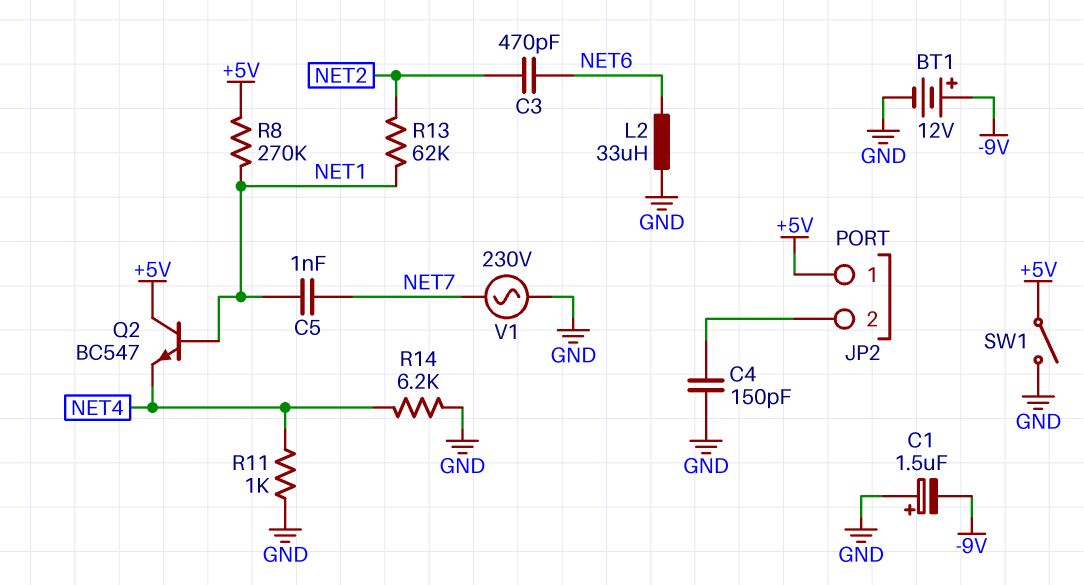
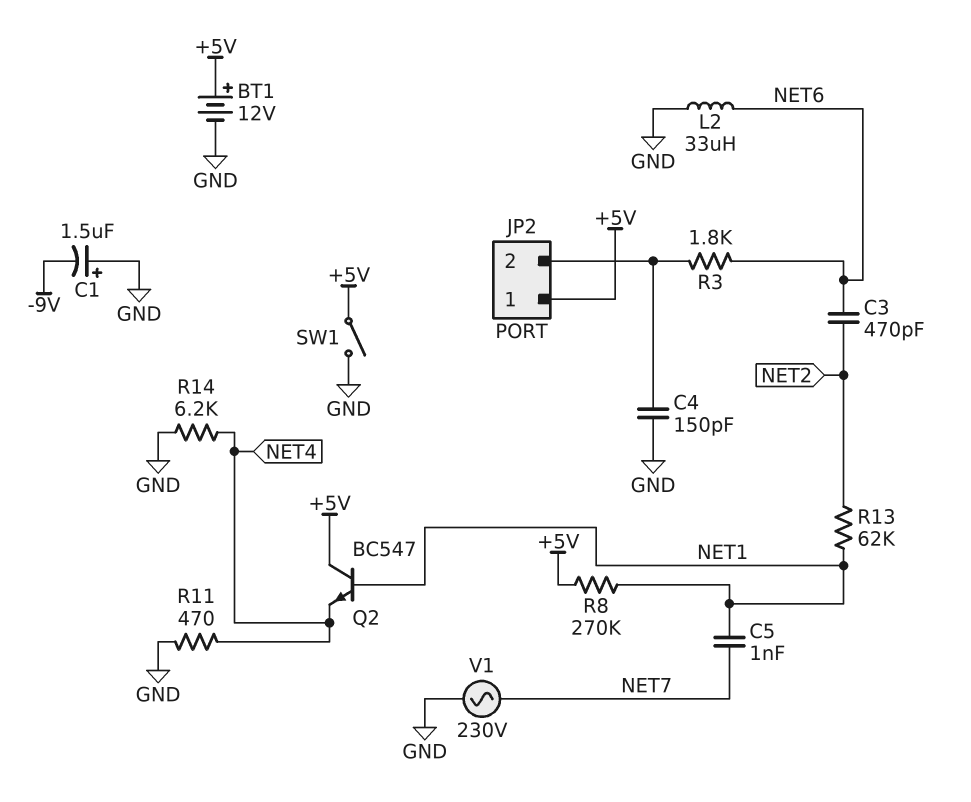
BT1: 12V (plus -9V, minus GND) -> 12V (plus +5V, minus GND)
R3: none -> 1.8k (JP2/2, NET6)
R11: 1k (GND, NET4) -> 470 (GND, NET4)

